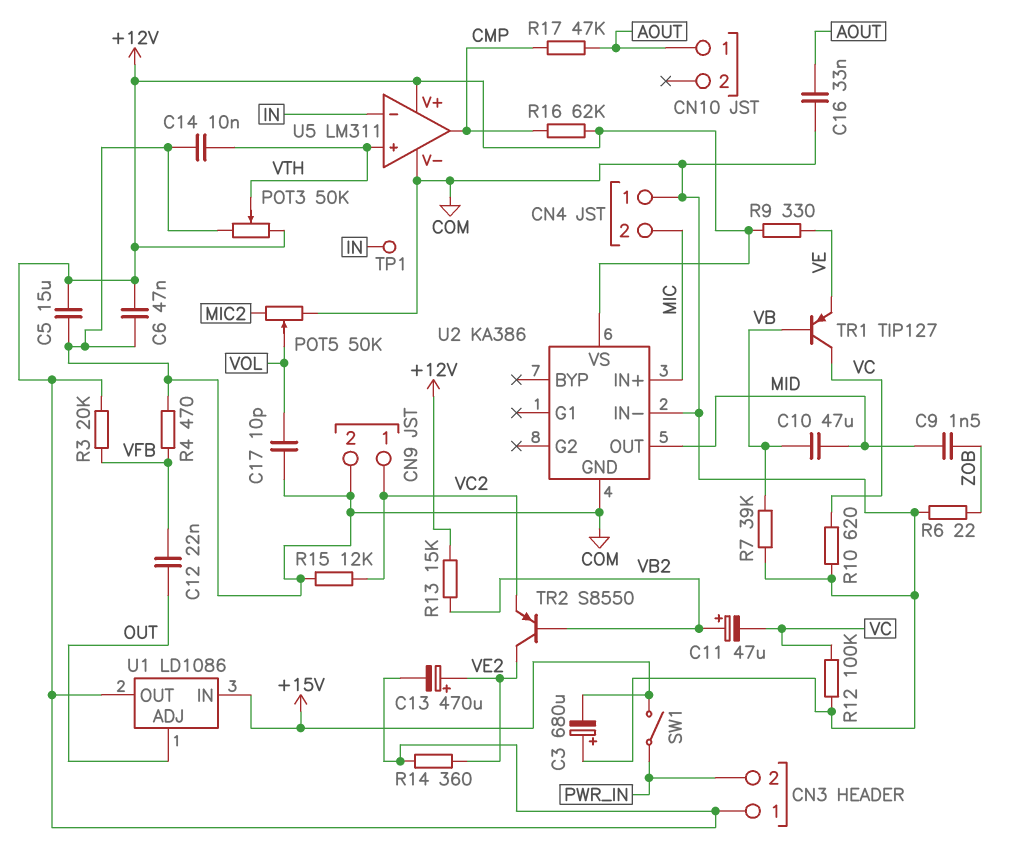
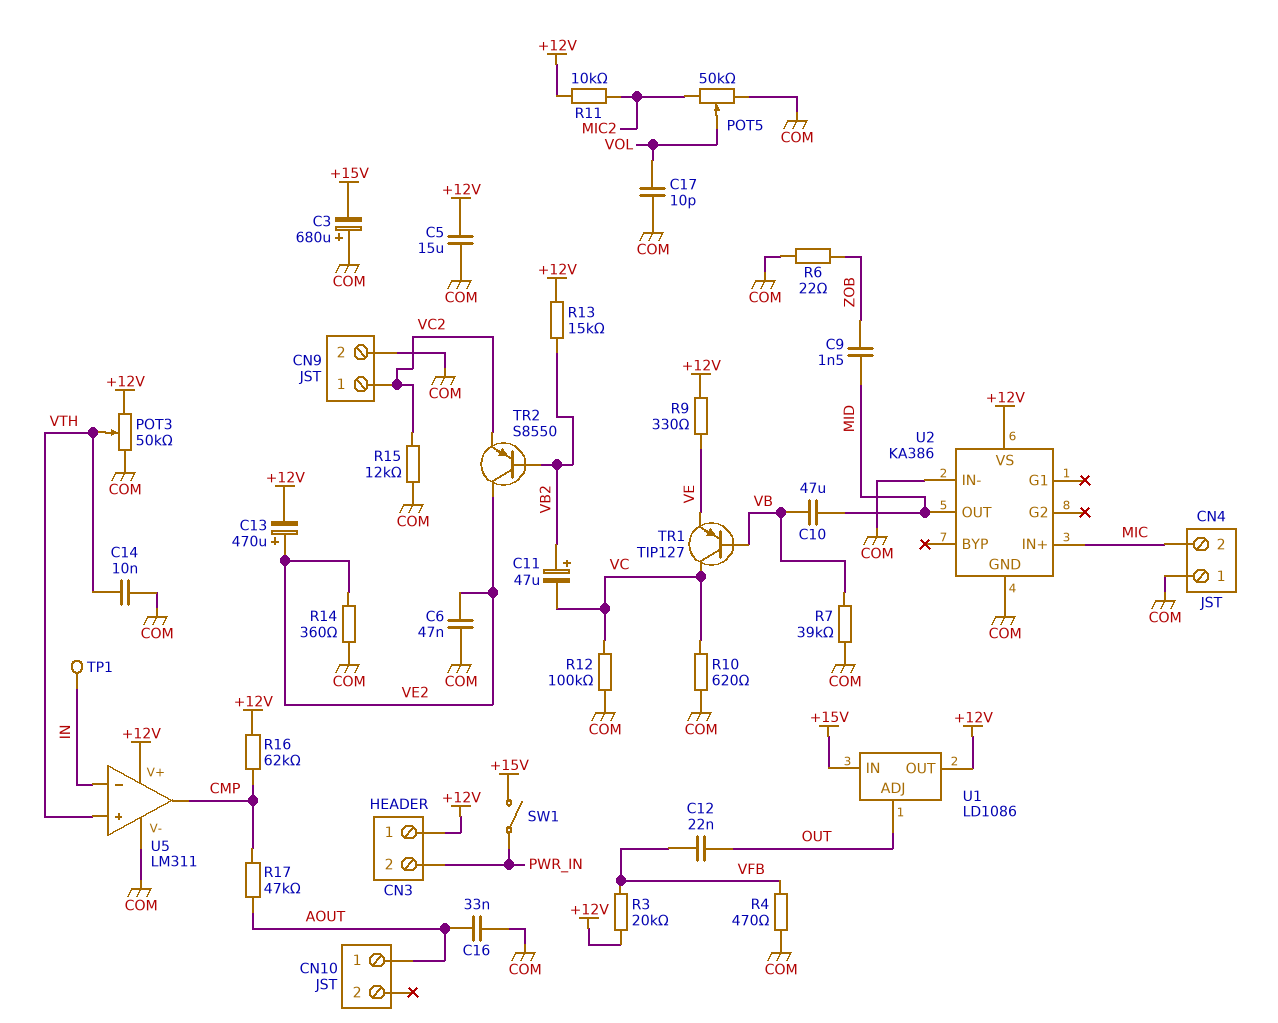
C6: 47nF (+12V, COM) -> 47nF (COM, VE2)
R11: none -> 10k (+12V, MIC2)
R14: 360 (+12V, VE2) -> 360 (COM, VE2)

